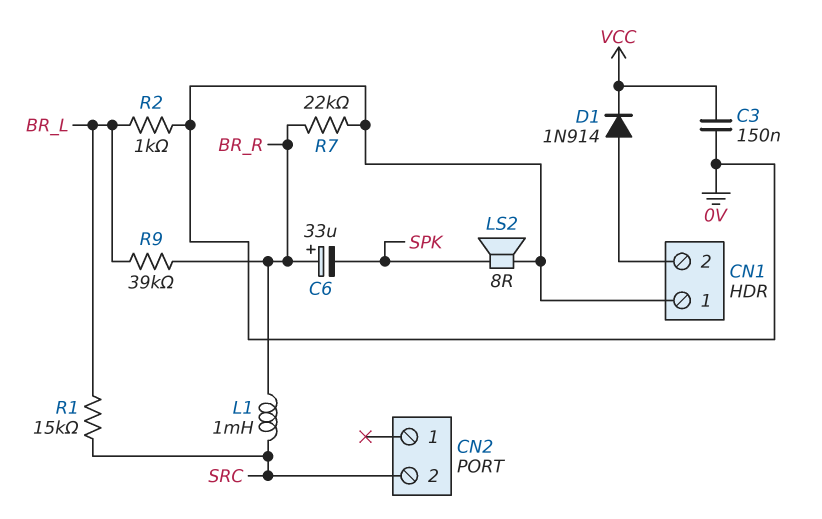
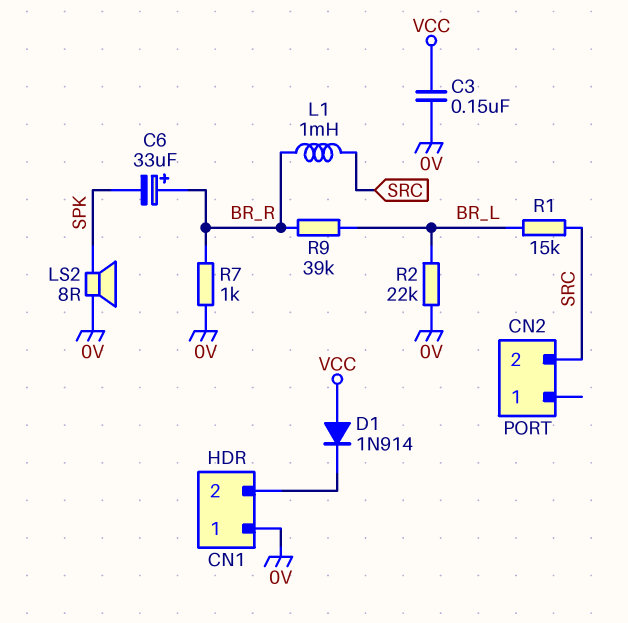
D1: diode 1N914 (A CN1/2, K VCC) -> diode 1N914 (A VCC, K CN1/2)
R2: 1k (0V, BR_L) -> 22k (0V, BR_L)
R7: 22k (0V, BR_R) -> 1k (0V, BR_R)

